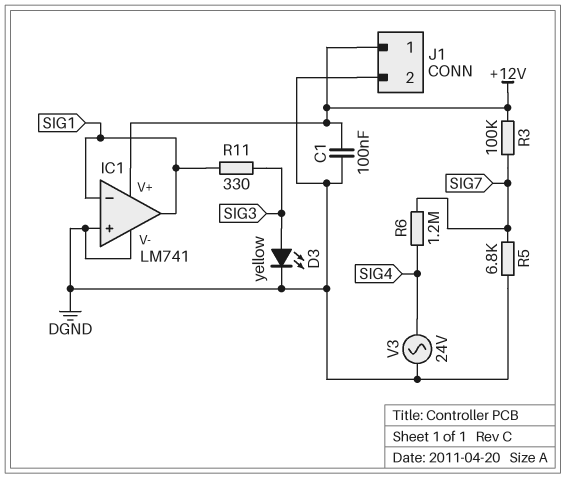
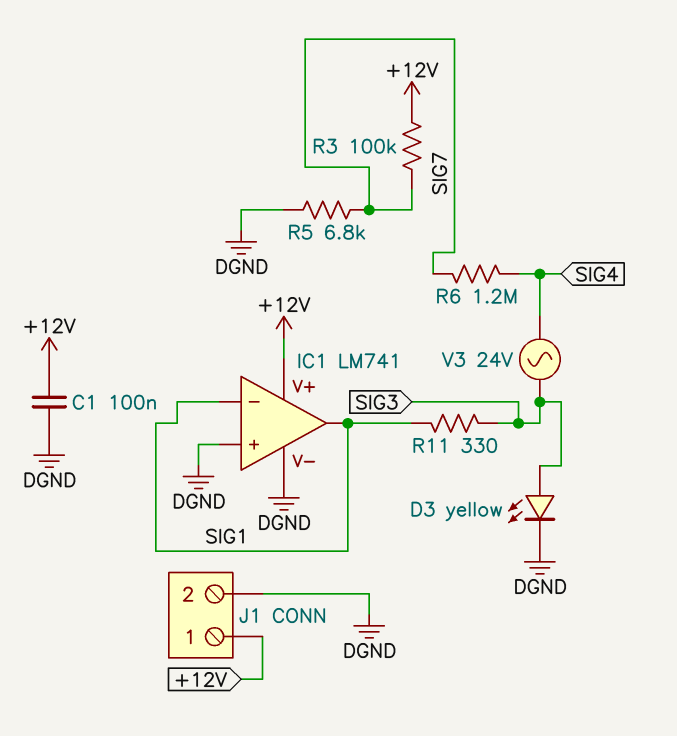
V3: AC 24V (DGND, SIG4) -> AC 24V (SIG3, SIG4)

